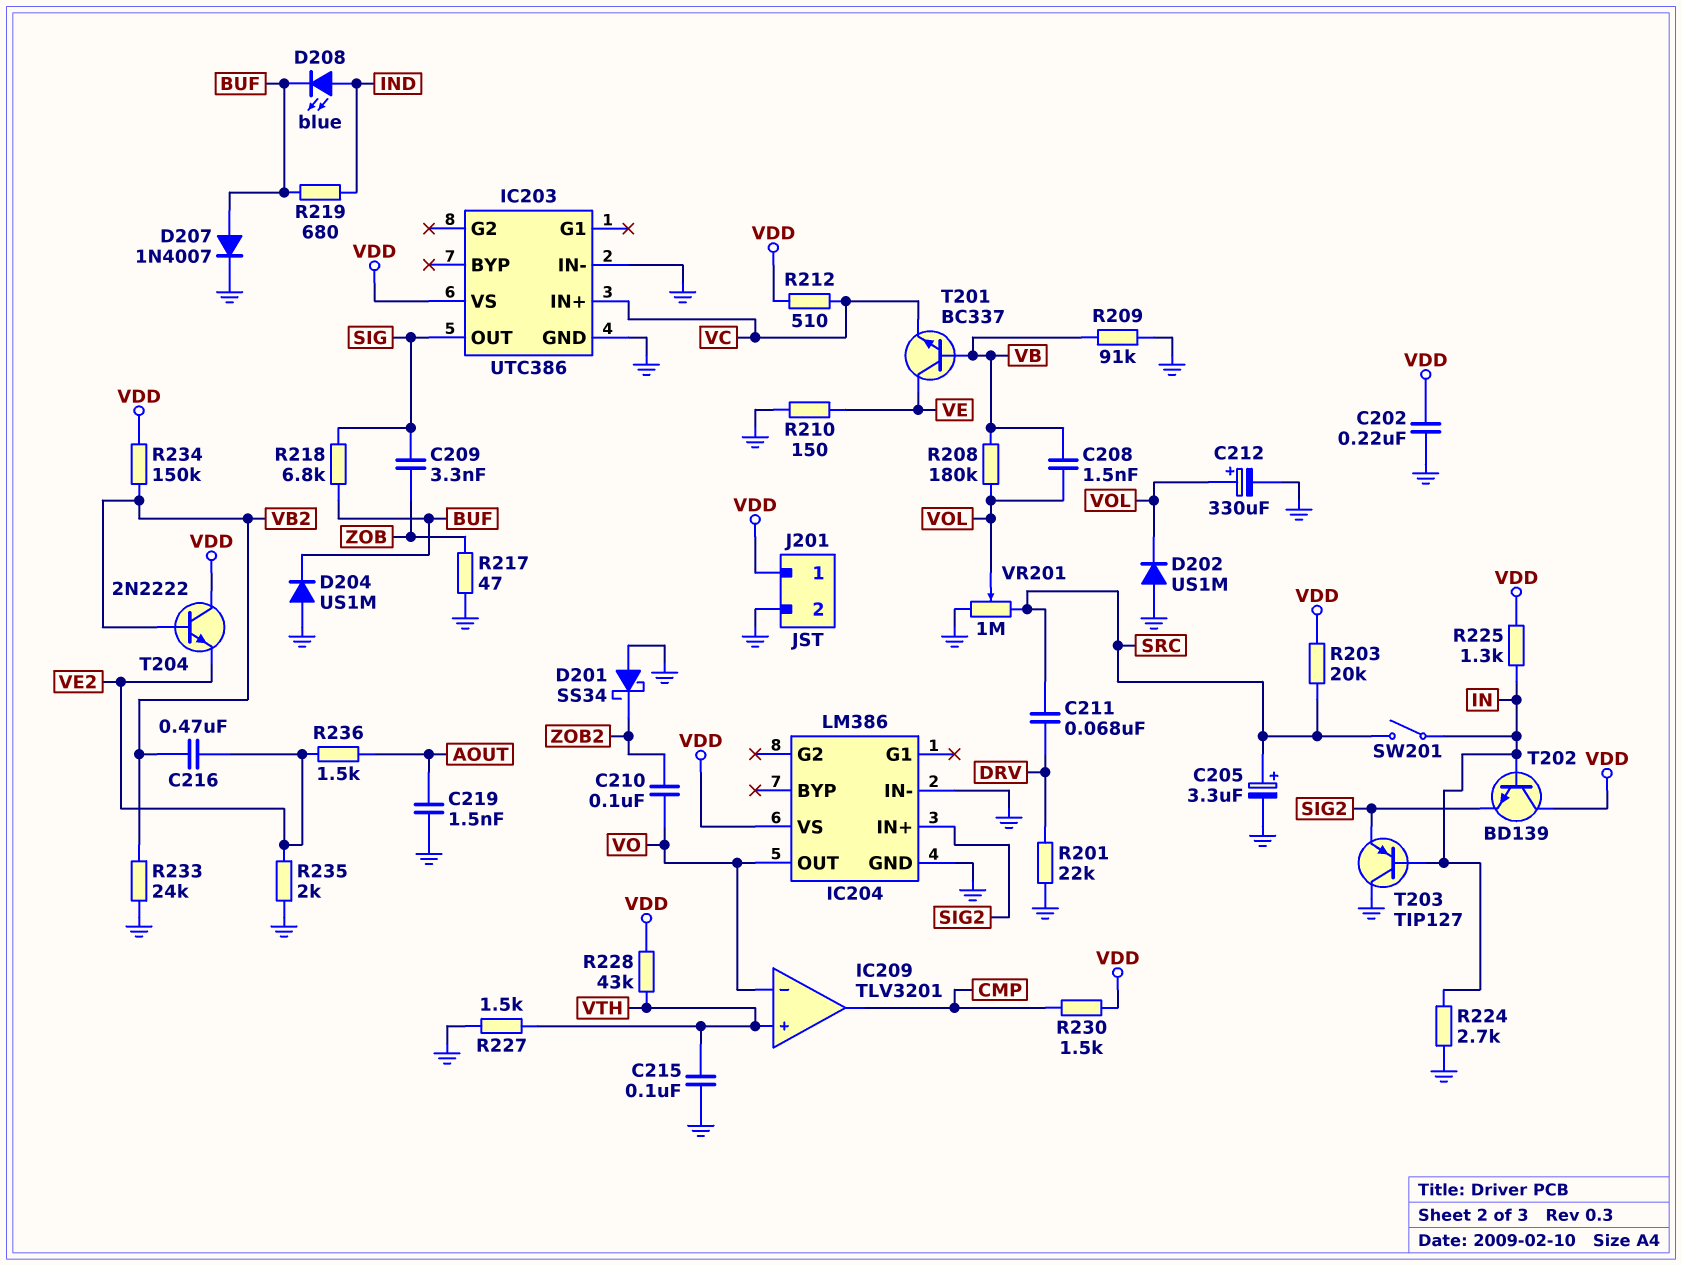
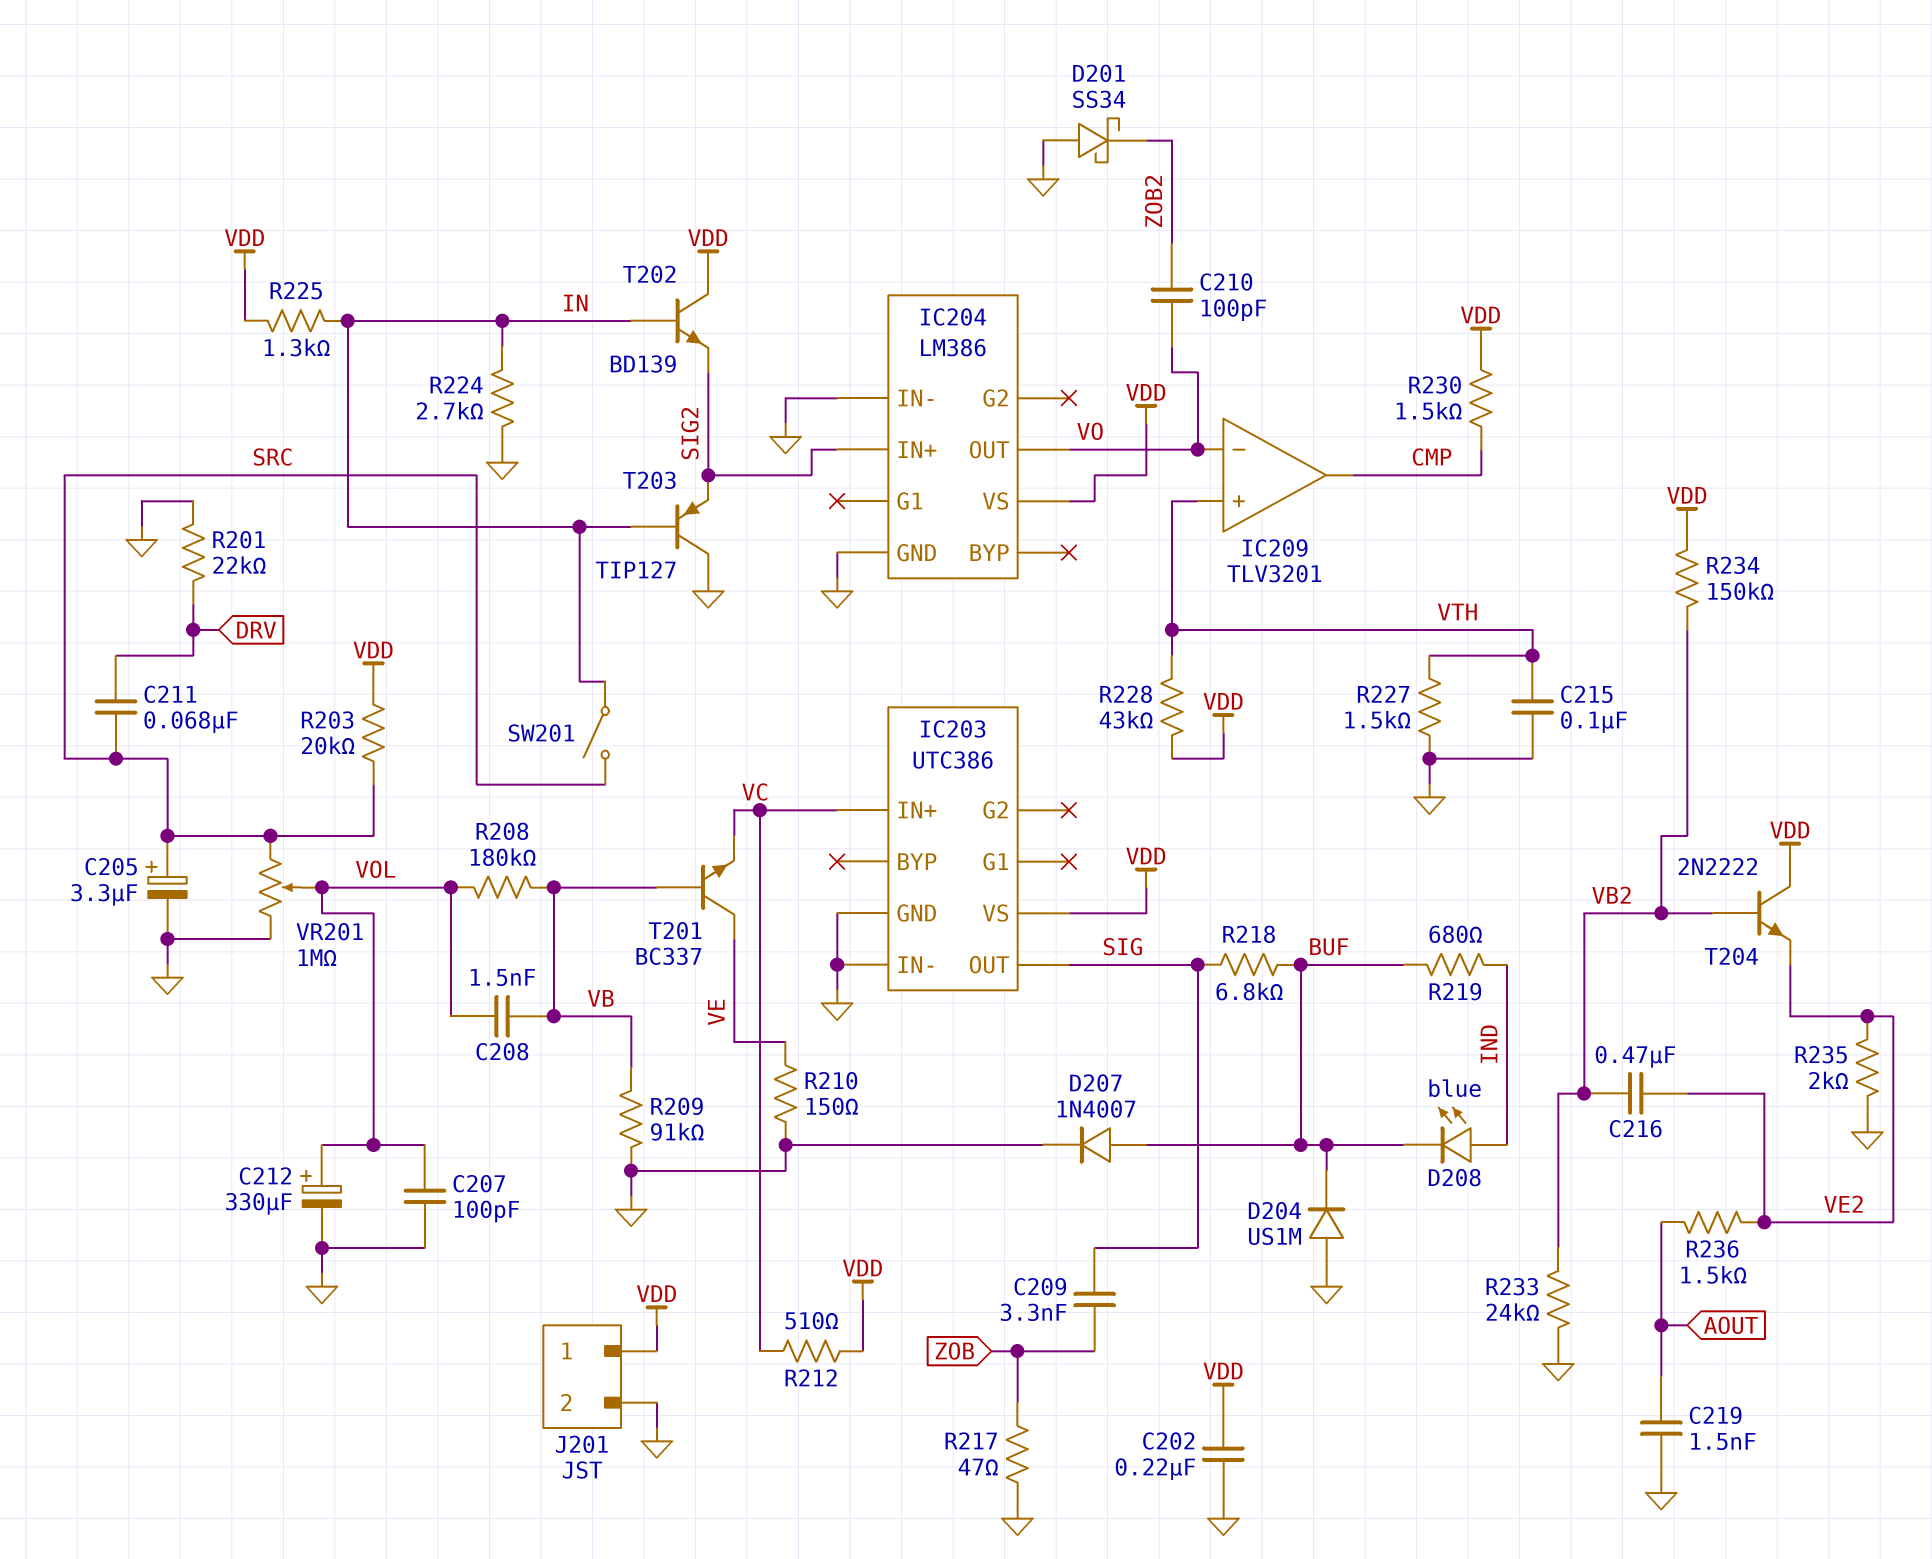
C207: none -> 100pF (GND, VOL)
C210: 100nF (VO, ZOB2) -> 100pF (VO, ZOB2)
D202: diode US1M (A GND, K VOL) -> none

